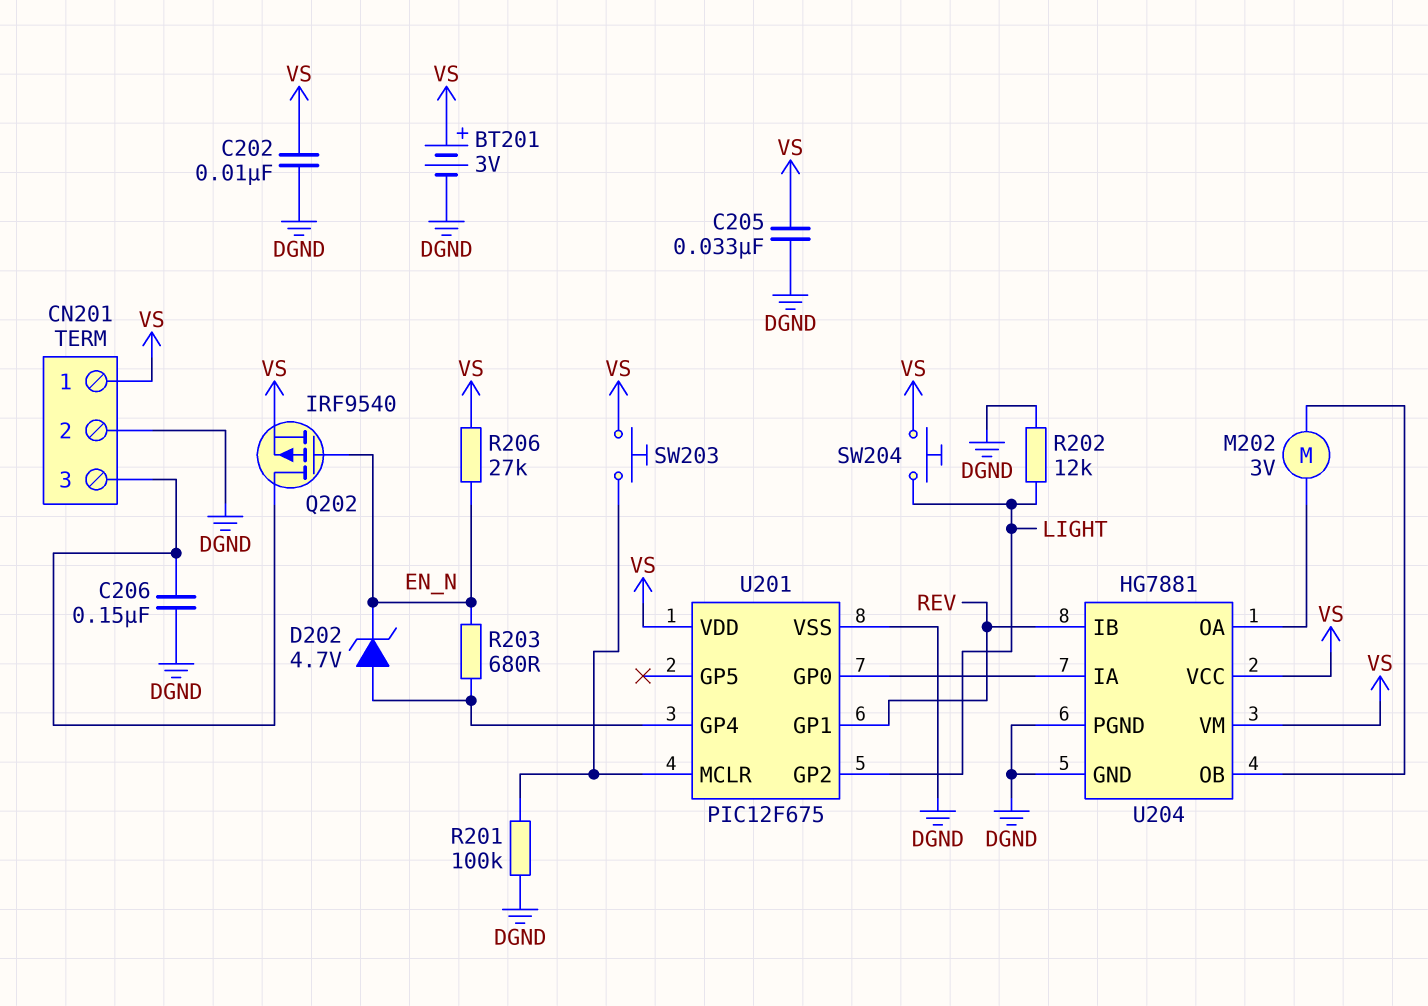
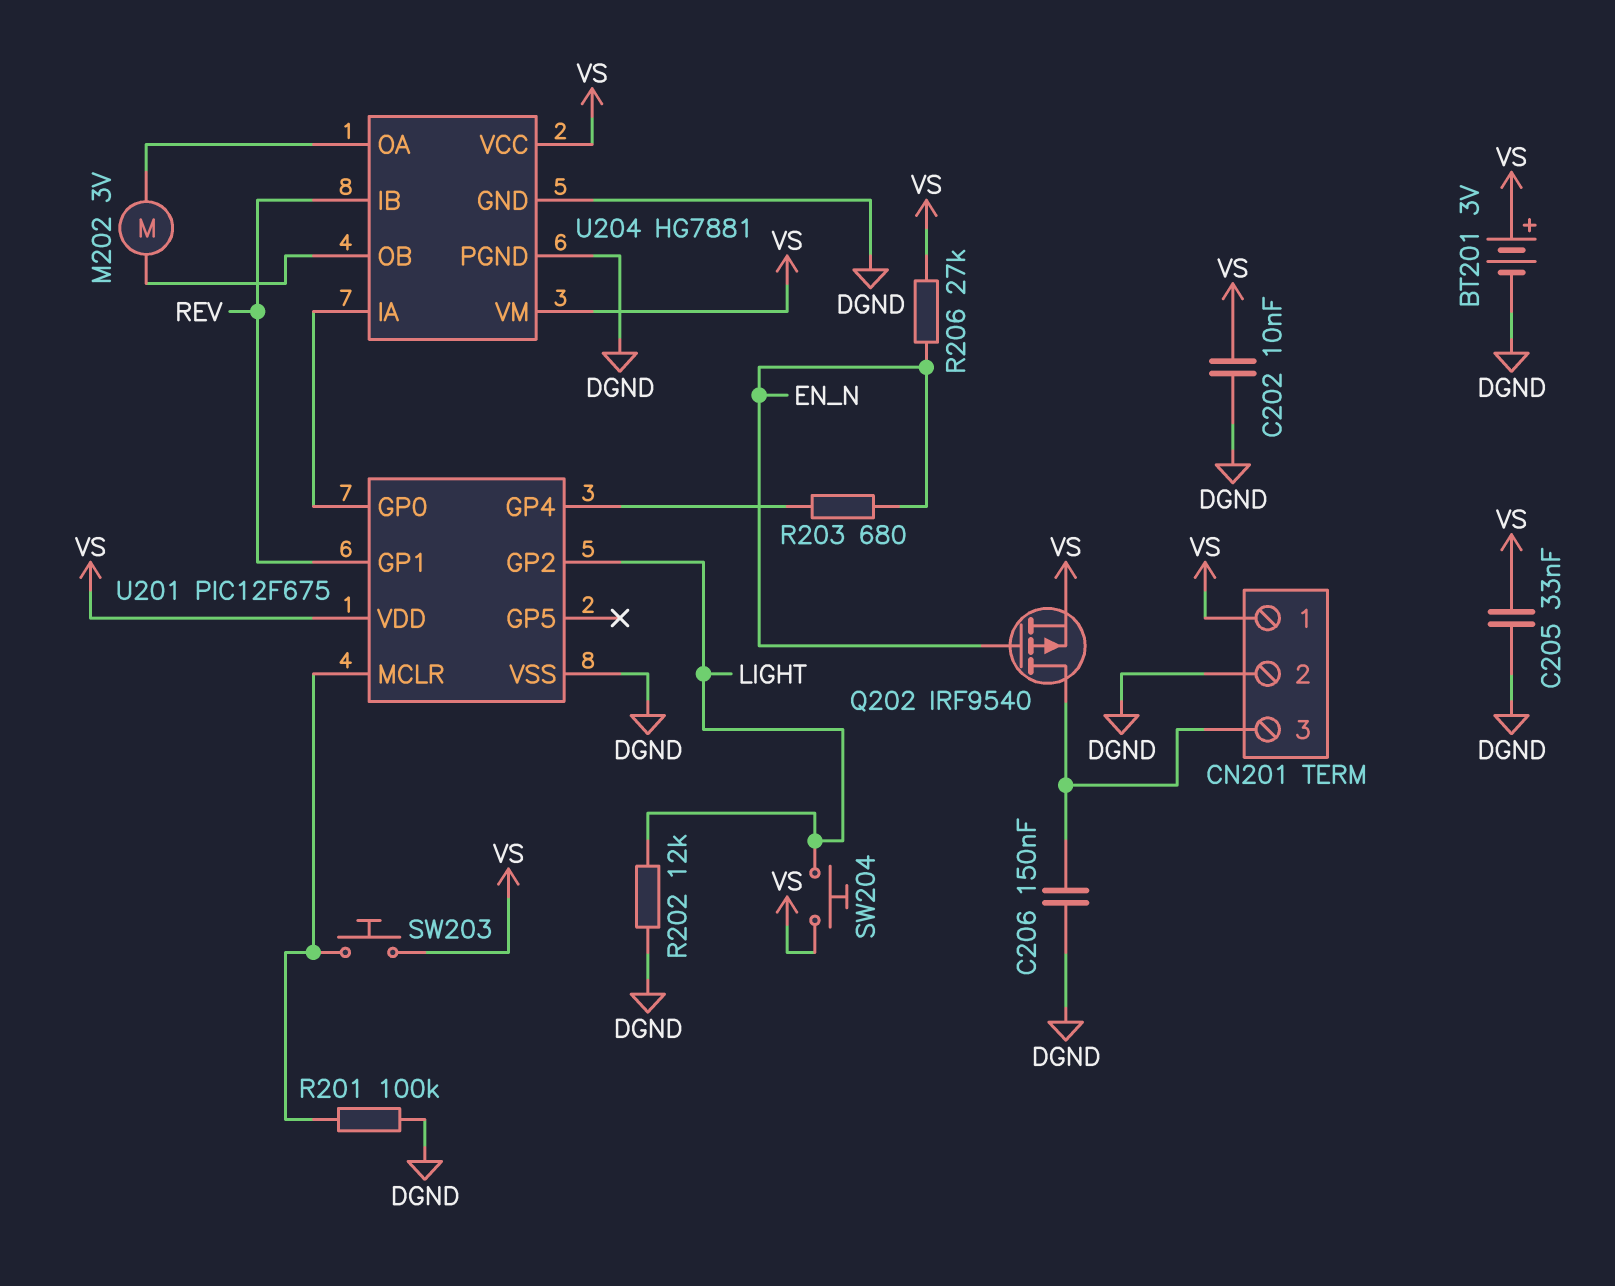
D202: zener 4.7V (A U201/GP4, K EN_N) -> none

